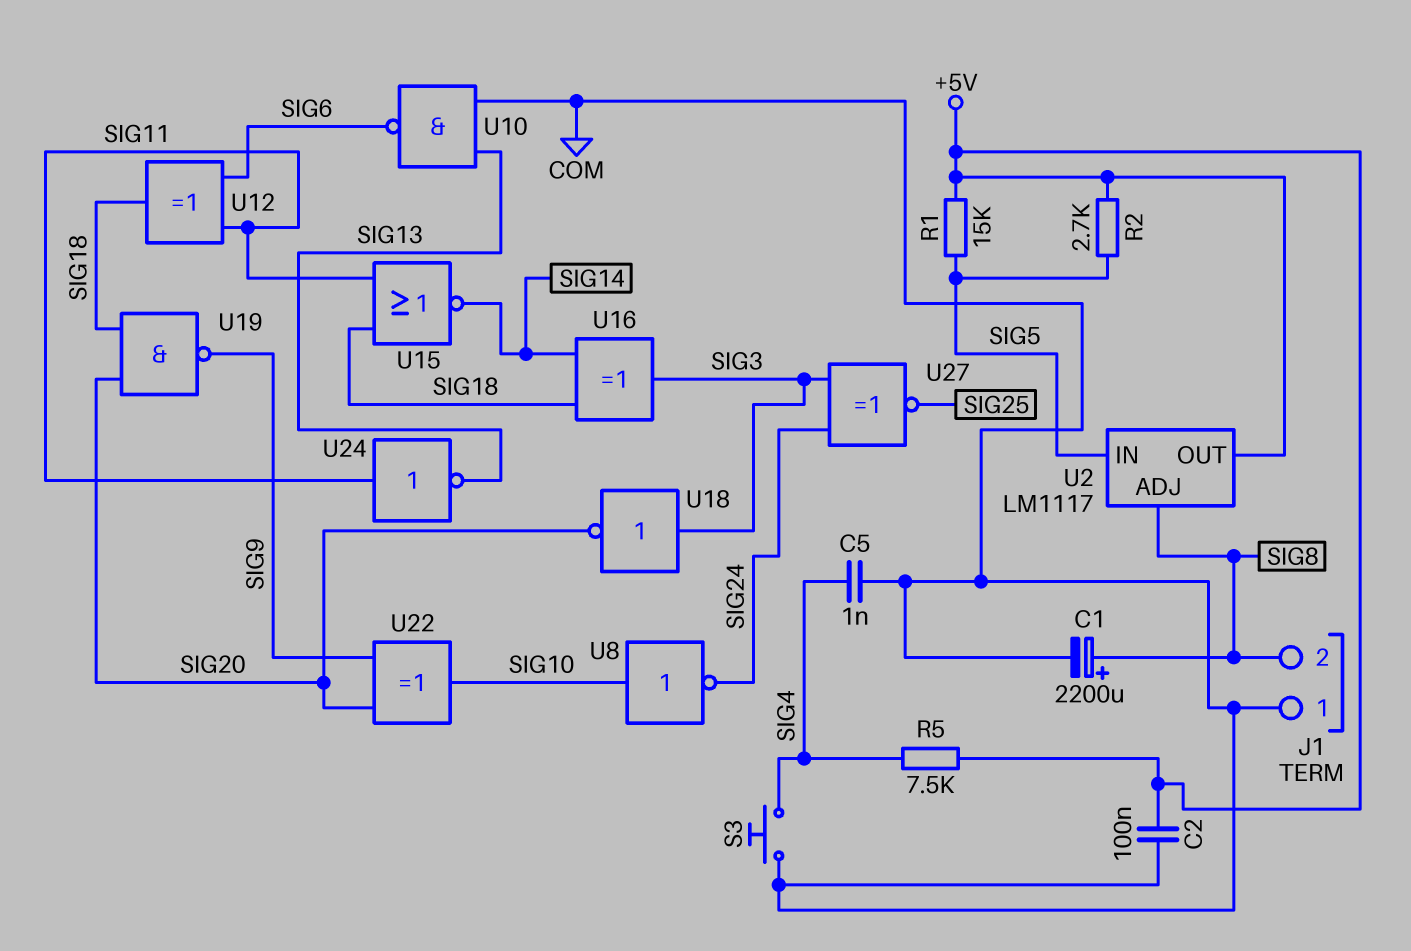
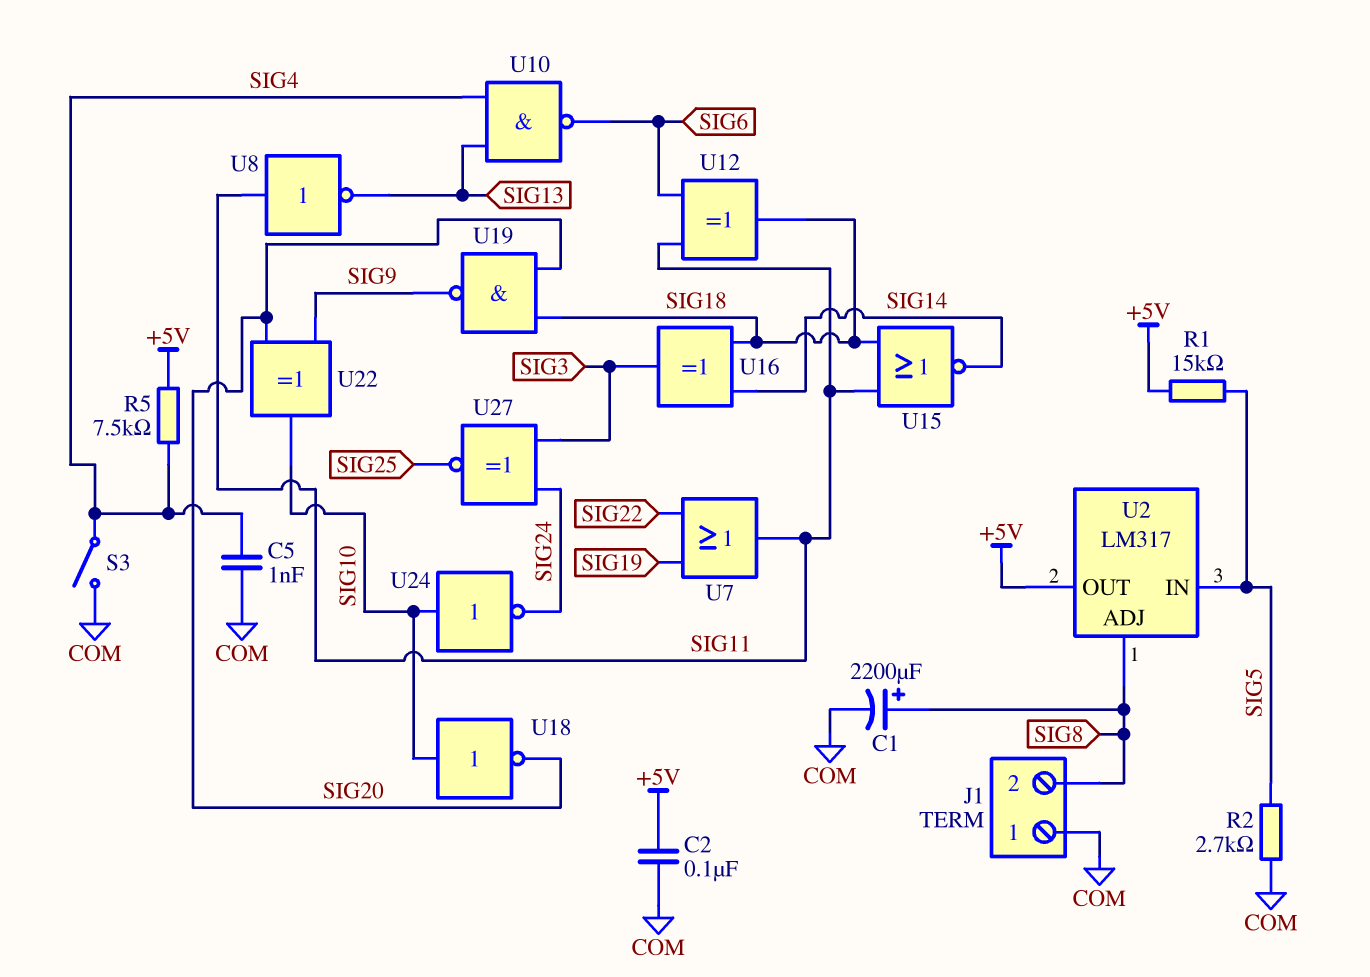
R2: 2.7k (+5V, SIG5) -> 2.7k (COM, SIG5)
S3: button (COM, SIG4) -> switch (COM, SIG4)
U2: LM1117 -> LM317
U7: none -> OR (in SIG19, in SIG22, out SIG11)
U8: NOT (in SIG10, out SIG24) -> NOT (in SIG11, out SIG13)
U10: NAND (in COM, in SIG13, out SIG6) -> NAND (in SIG4, in SIG13, out SIG6)
U18: NOT (in SIG3, out SIG20) -> NOT (in SIG10, out SIG20)
U24: NOT (in SIG11, out SIG13) -> NOT (in SIG10, out SIG24)

